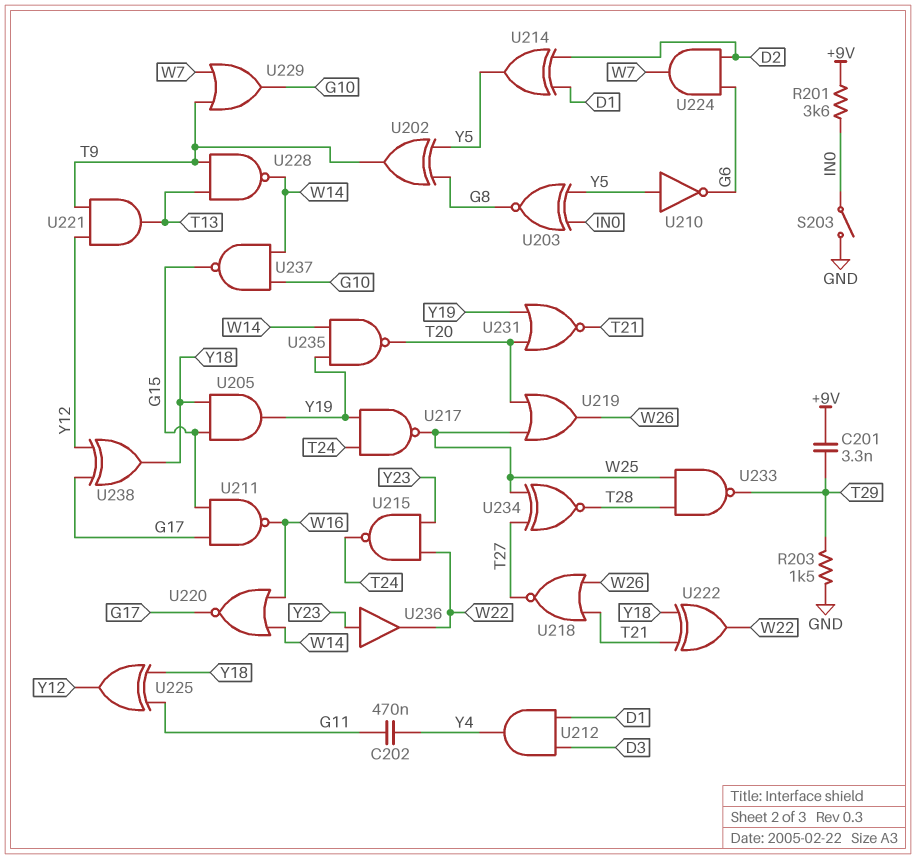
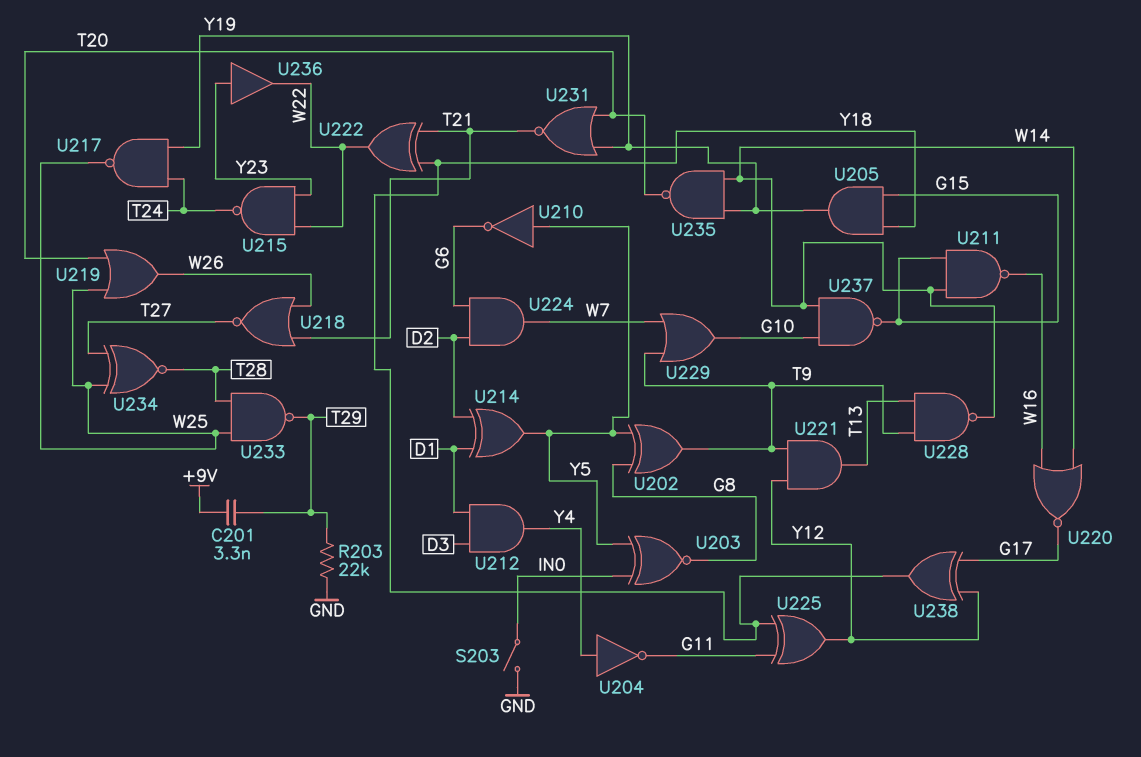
C202: 470nF (G11, Y4) -> none
R201: 3.6k (+9V, IN0) -> none
R203: 1.5k (GND, T29) -> 22k (GND, T29)
U204: none -> NOT (in Y4, out G11)
U211: NAND (in G15, in G17, out W16) -> NAND (in G15, in W14, out W16)

